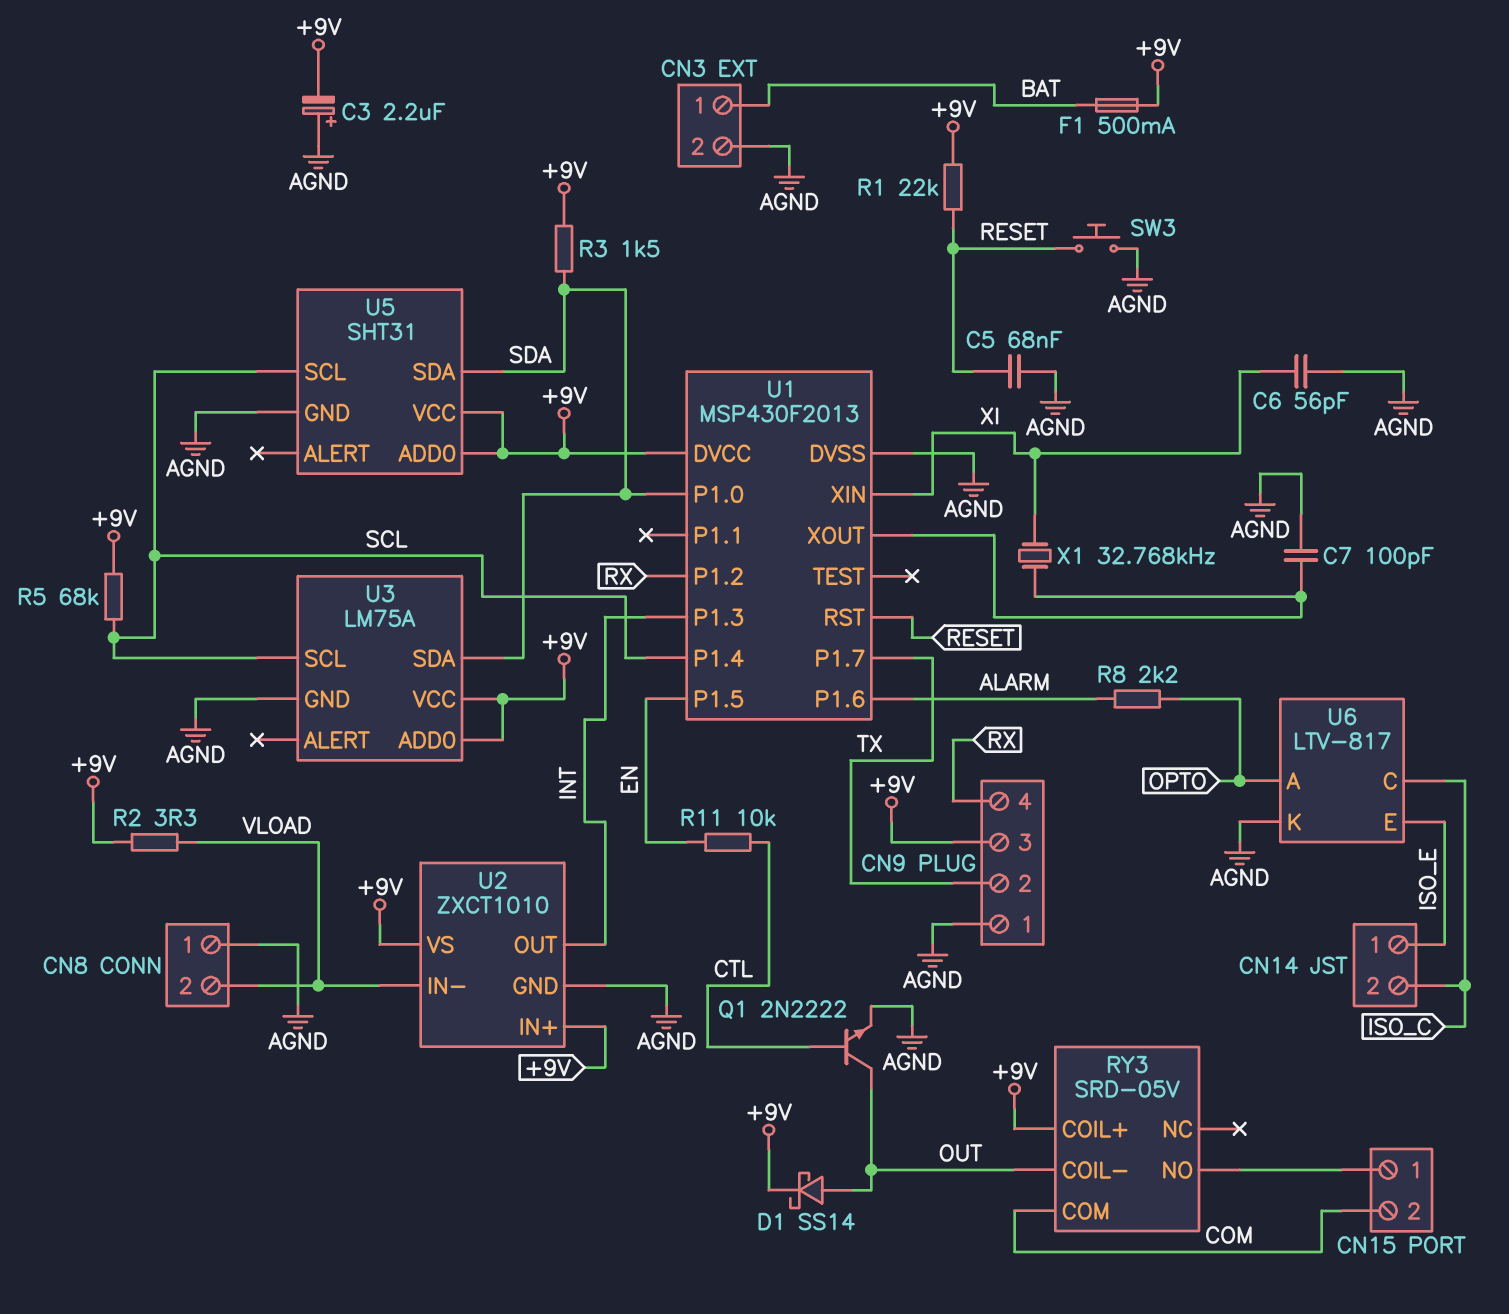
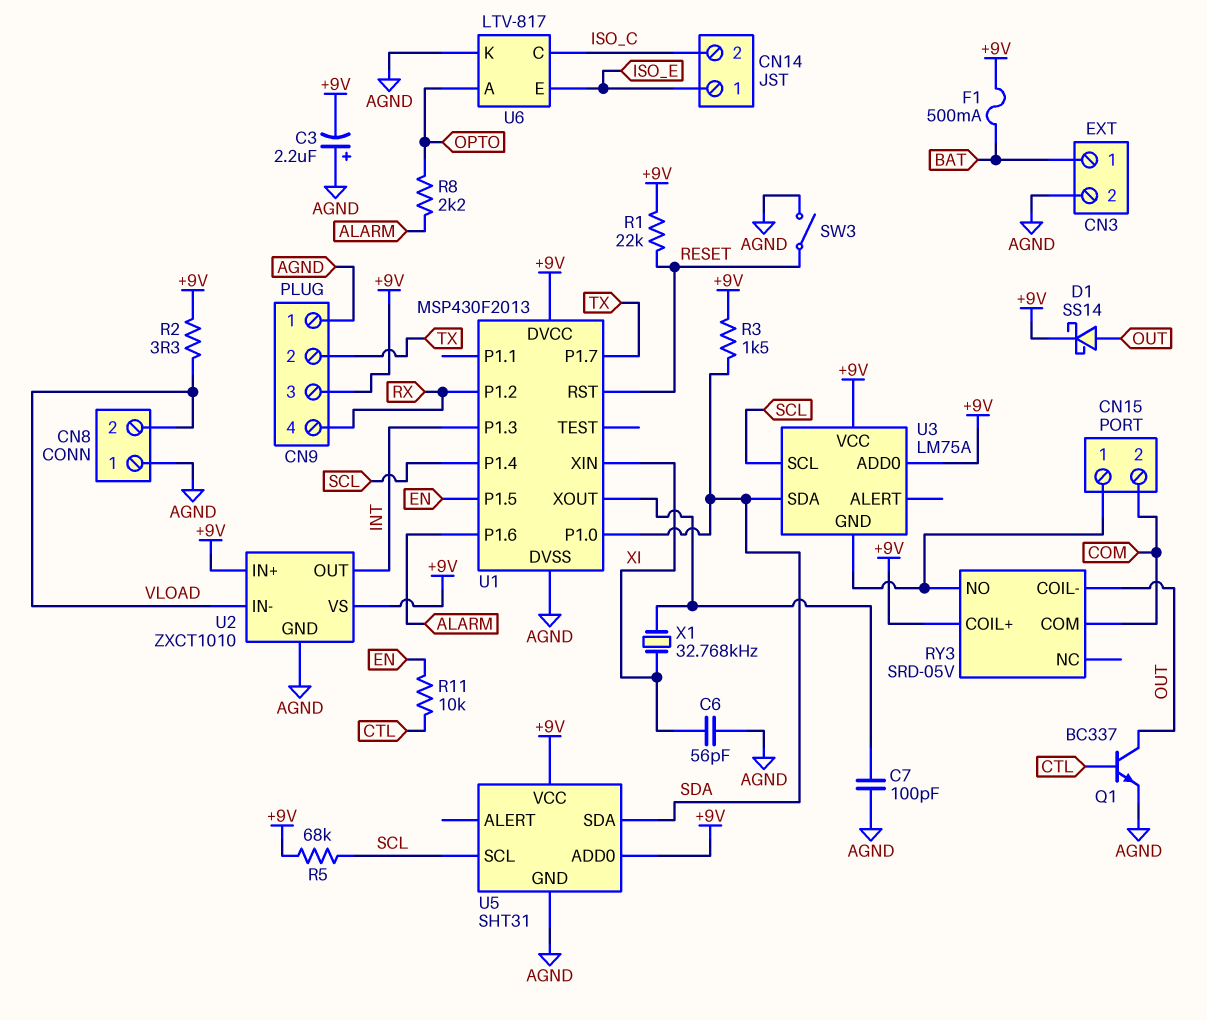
C5: 68nF (AGND, RESET) -> none
Q1: NPN 2N2222 (B CTL, C OUT, E AGND) -> NPN BC337 (B CTL, C OUT, E AGND)
SW3: button (AGND, RESET) -> switch (AGND, RESET)
U3 pin GND: AGND -> CN15/1

